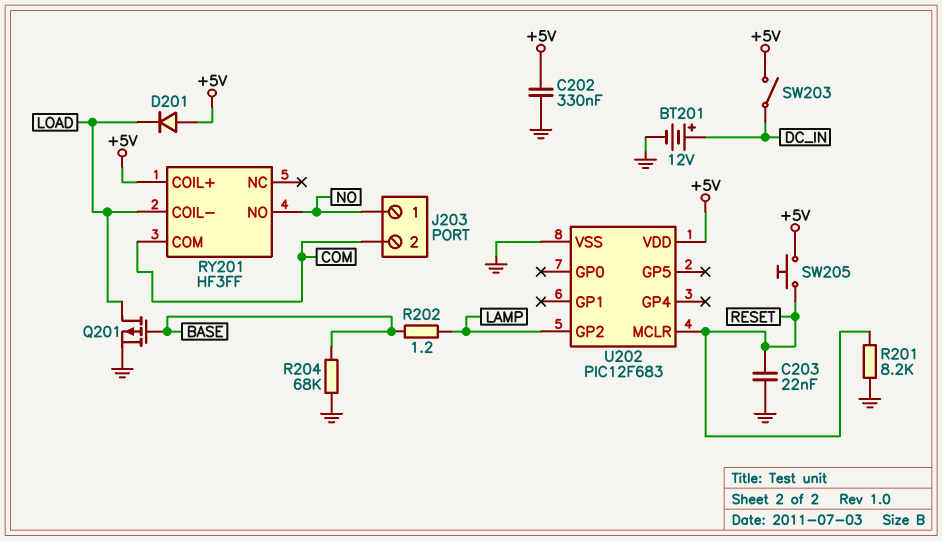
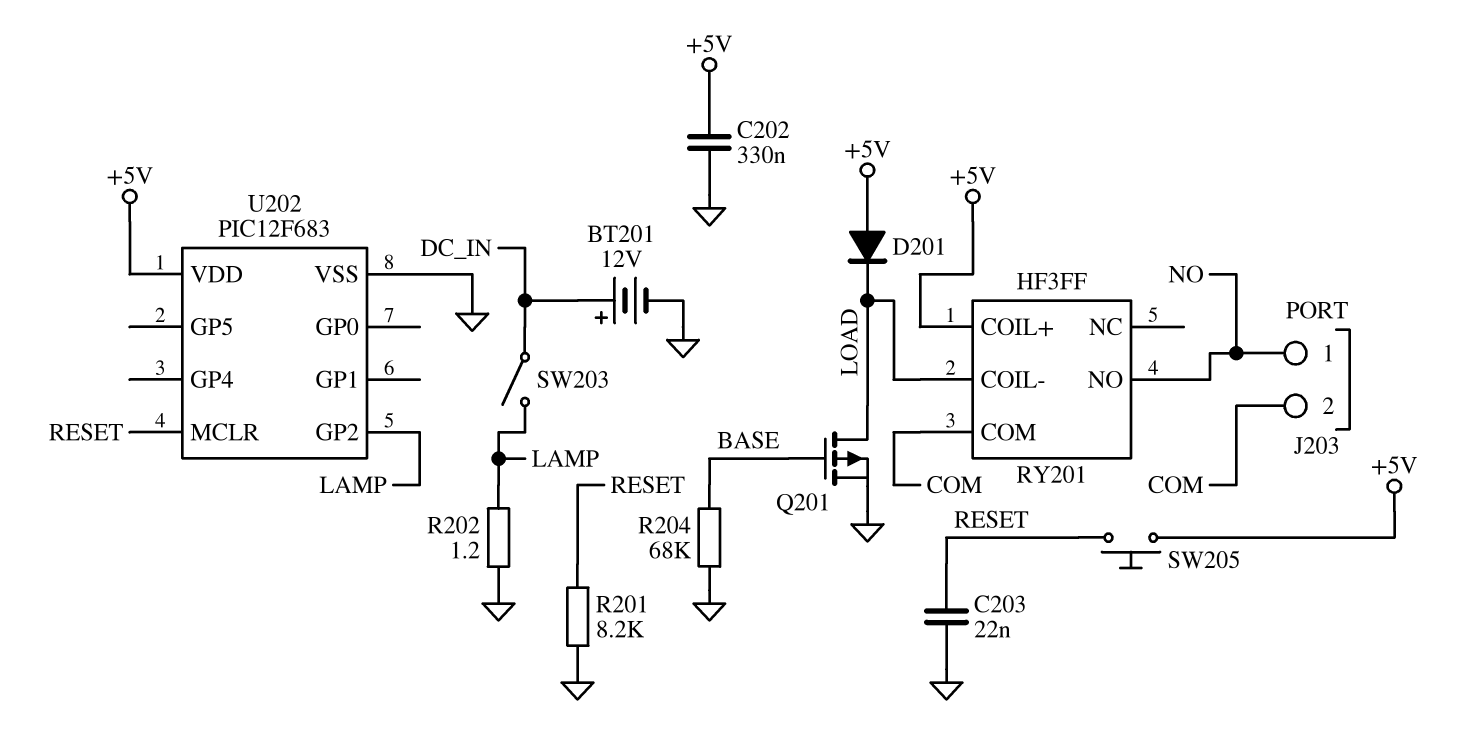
R202: 1.2 (BASE, LAMP) -> 1.2 (GND, LAMP)
SW203: switch (+5V, DC_IN) -> switch (DC_IN, LAMP)

